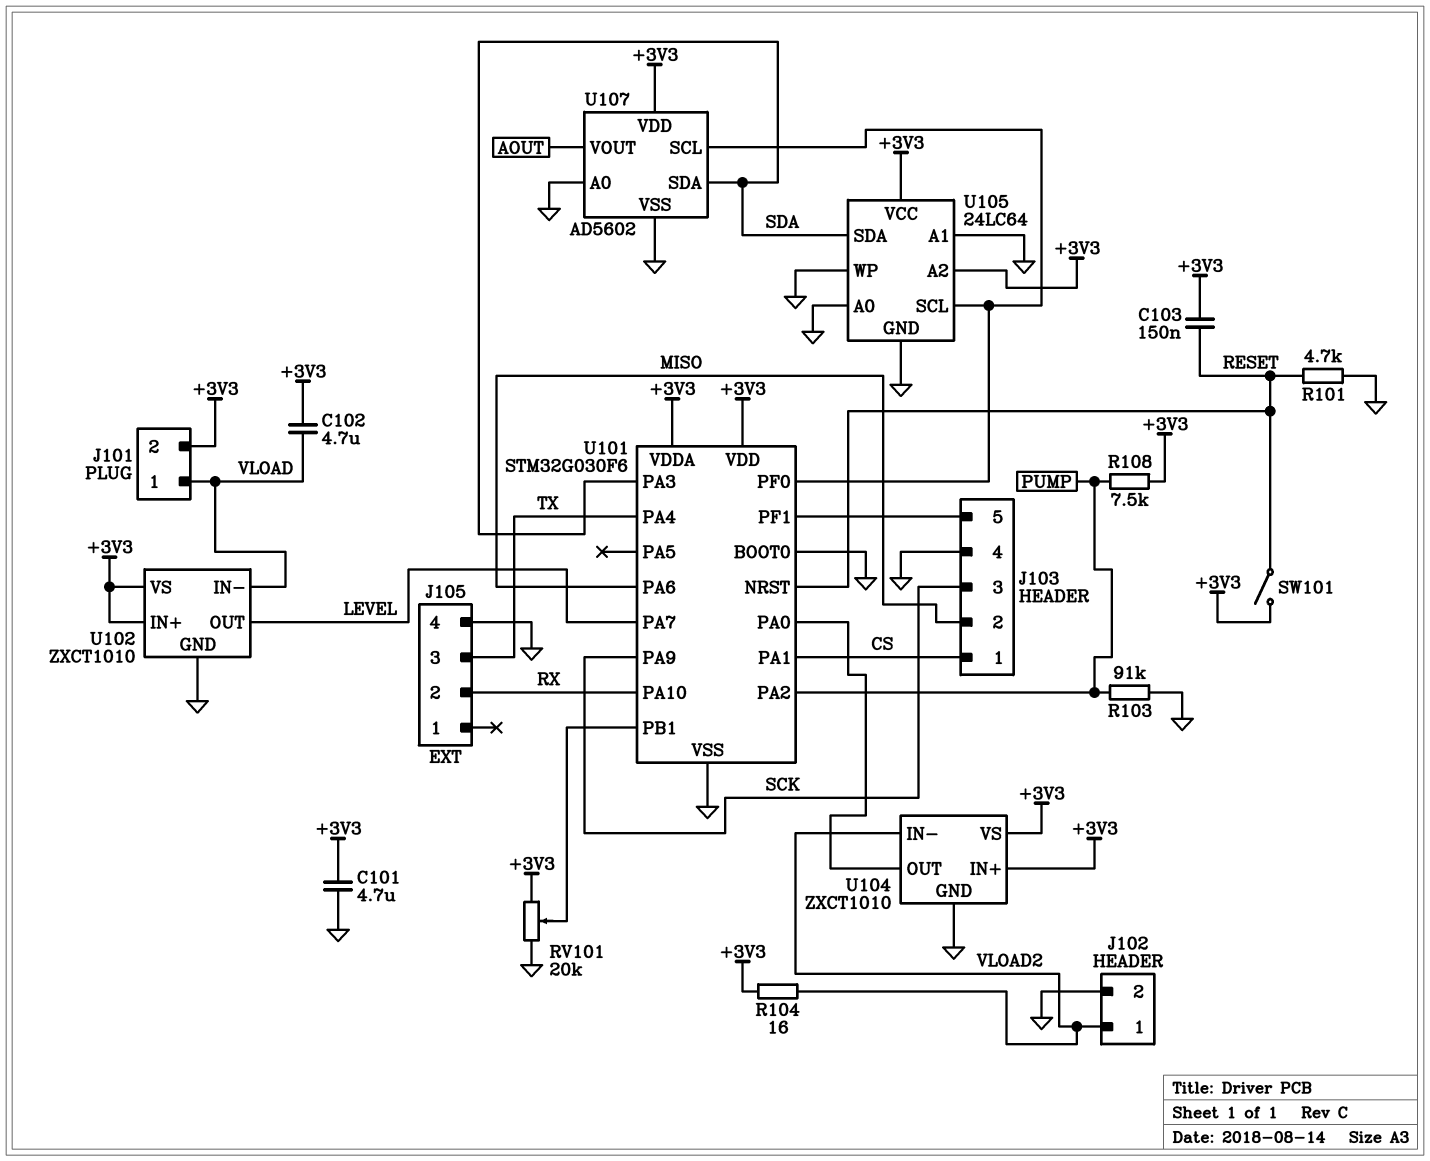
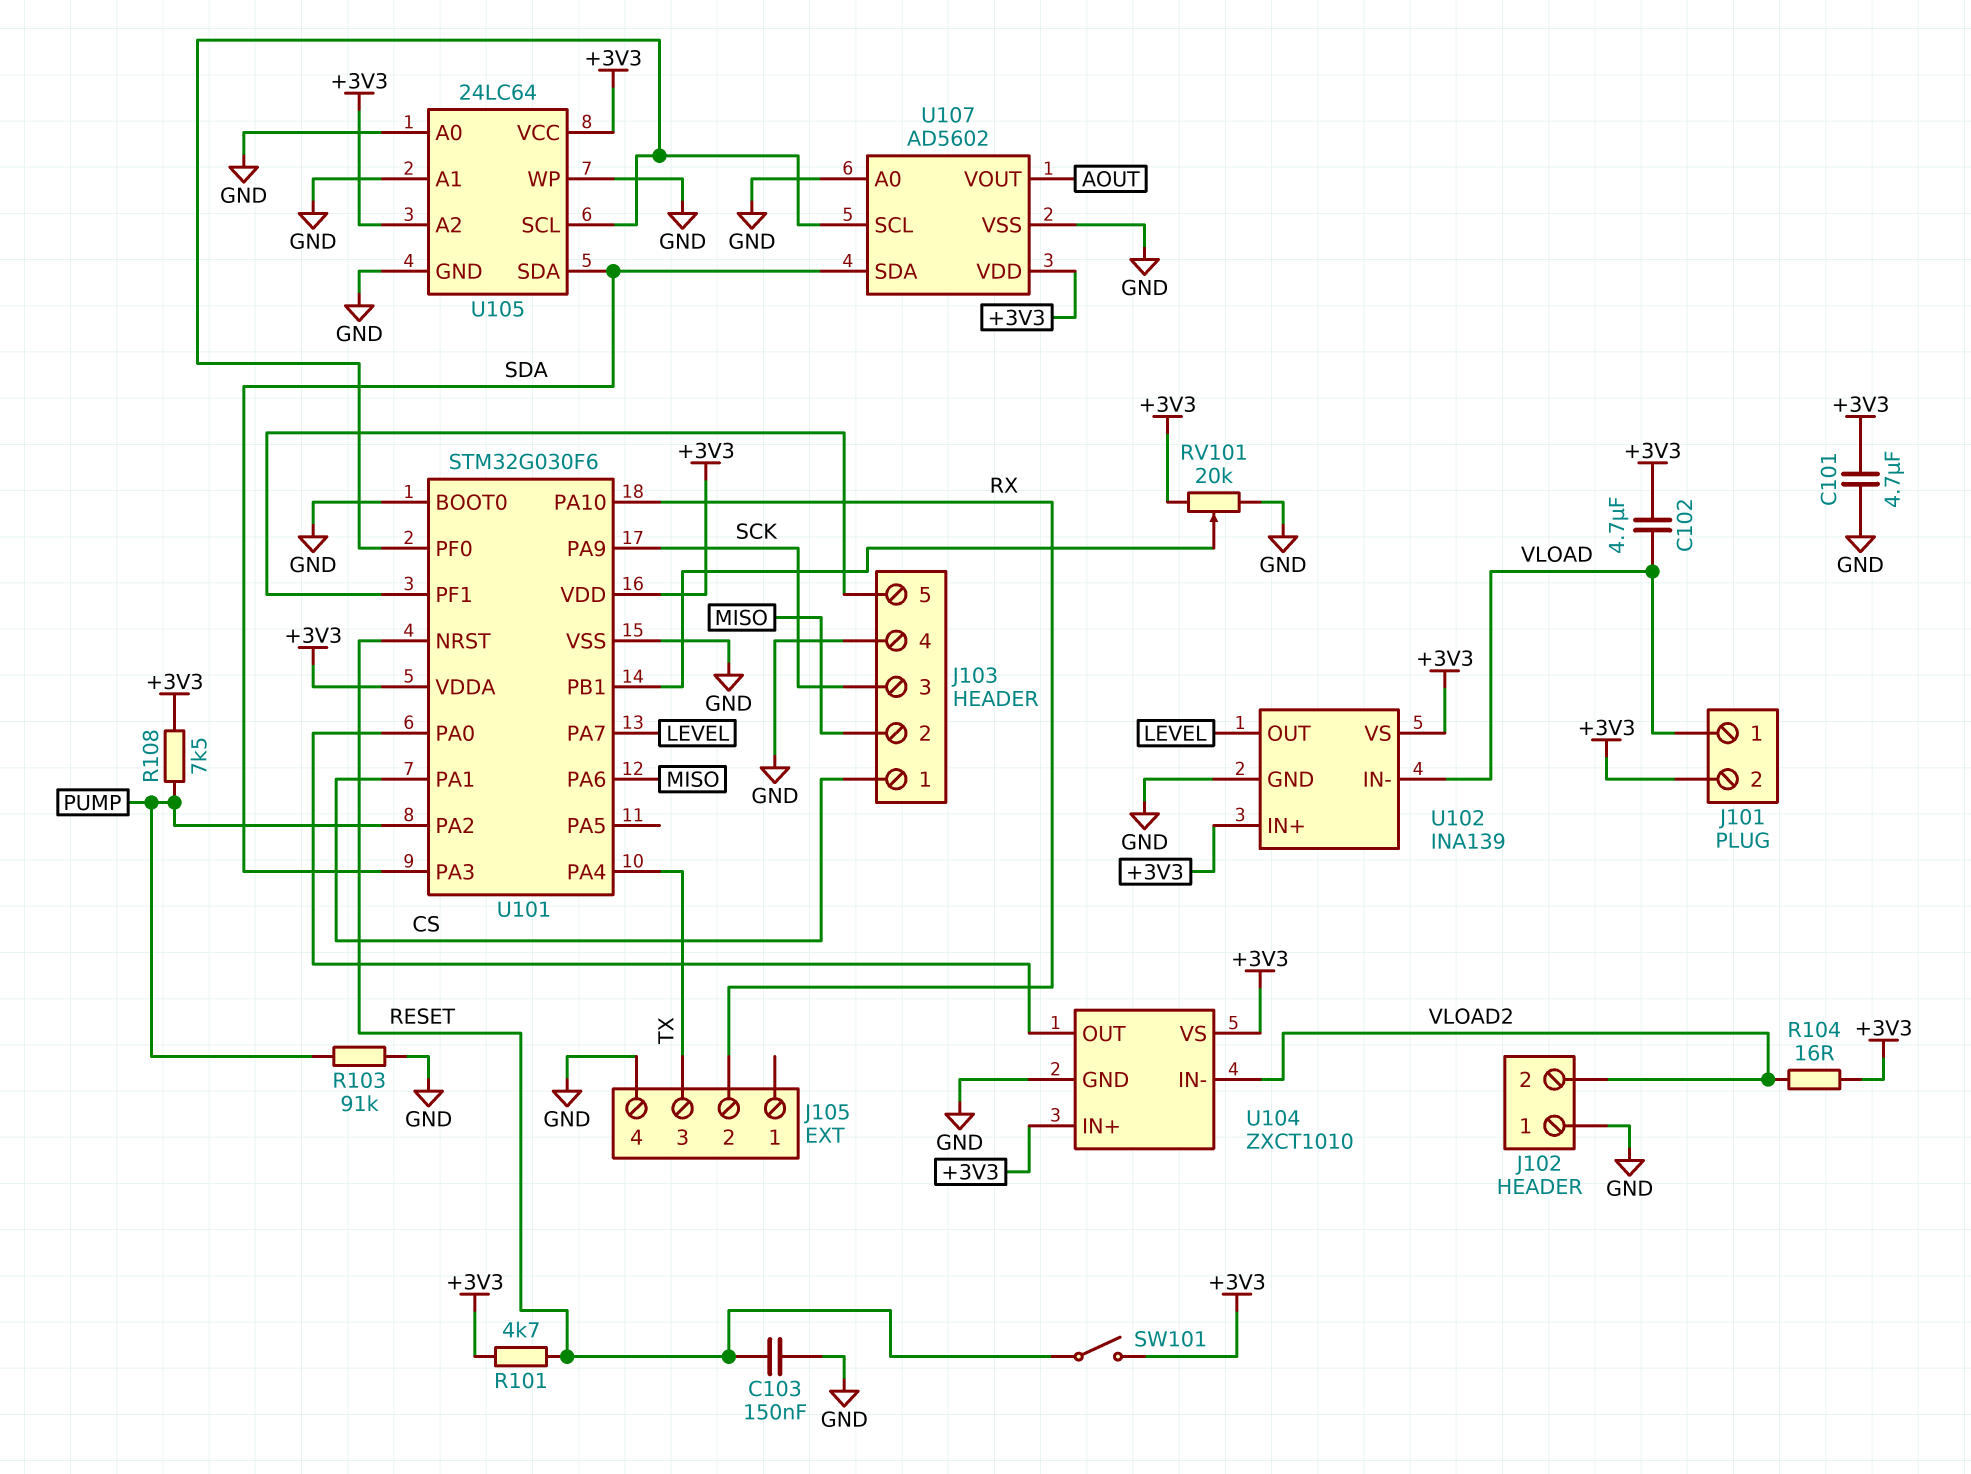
C103: 150nF (+3V3, RESET) -> 150nF (GND, RESET)
J102 pin 1: VLOAD2 -> GND
J102 pin 2: GND -> VLOAD2
R101: 4.7k (GND, RESET) -> 4.7k (+3V3, RESET)
U102: ZXCT1010 -> INA139

